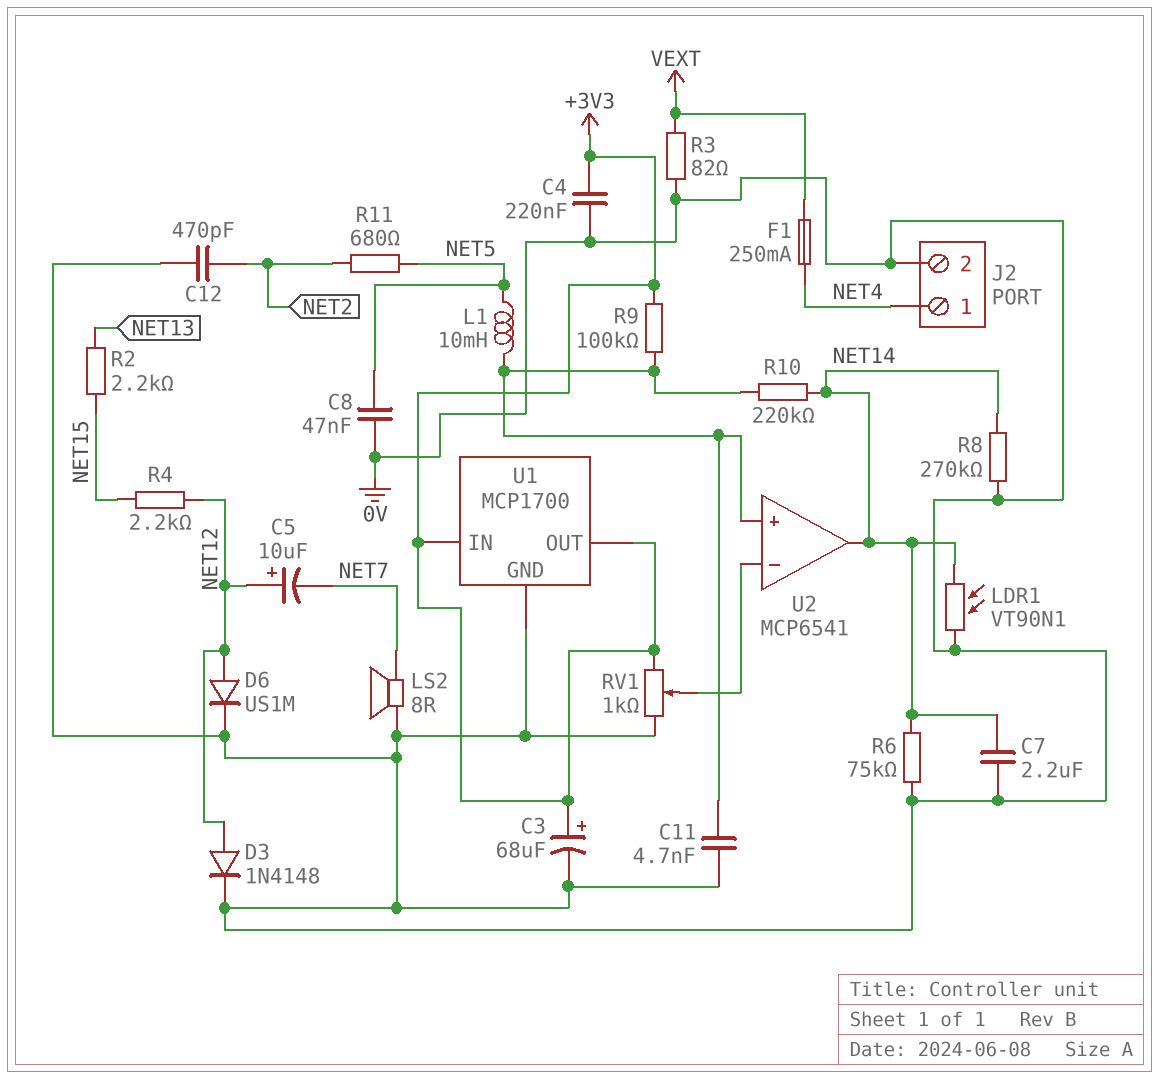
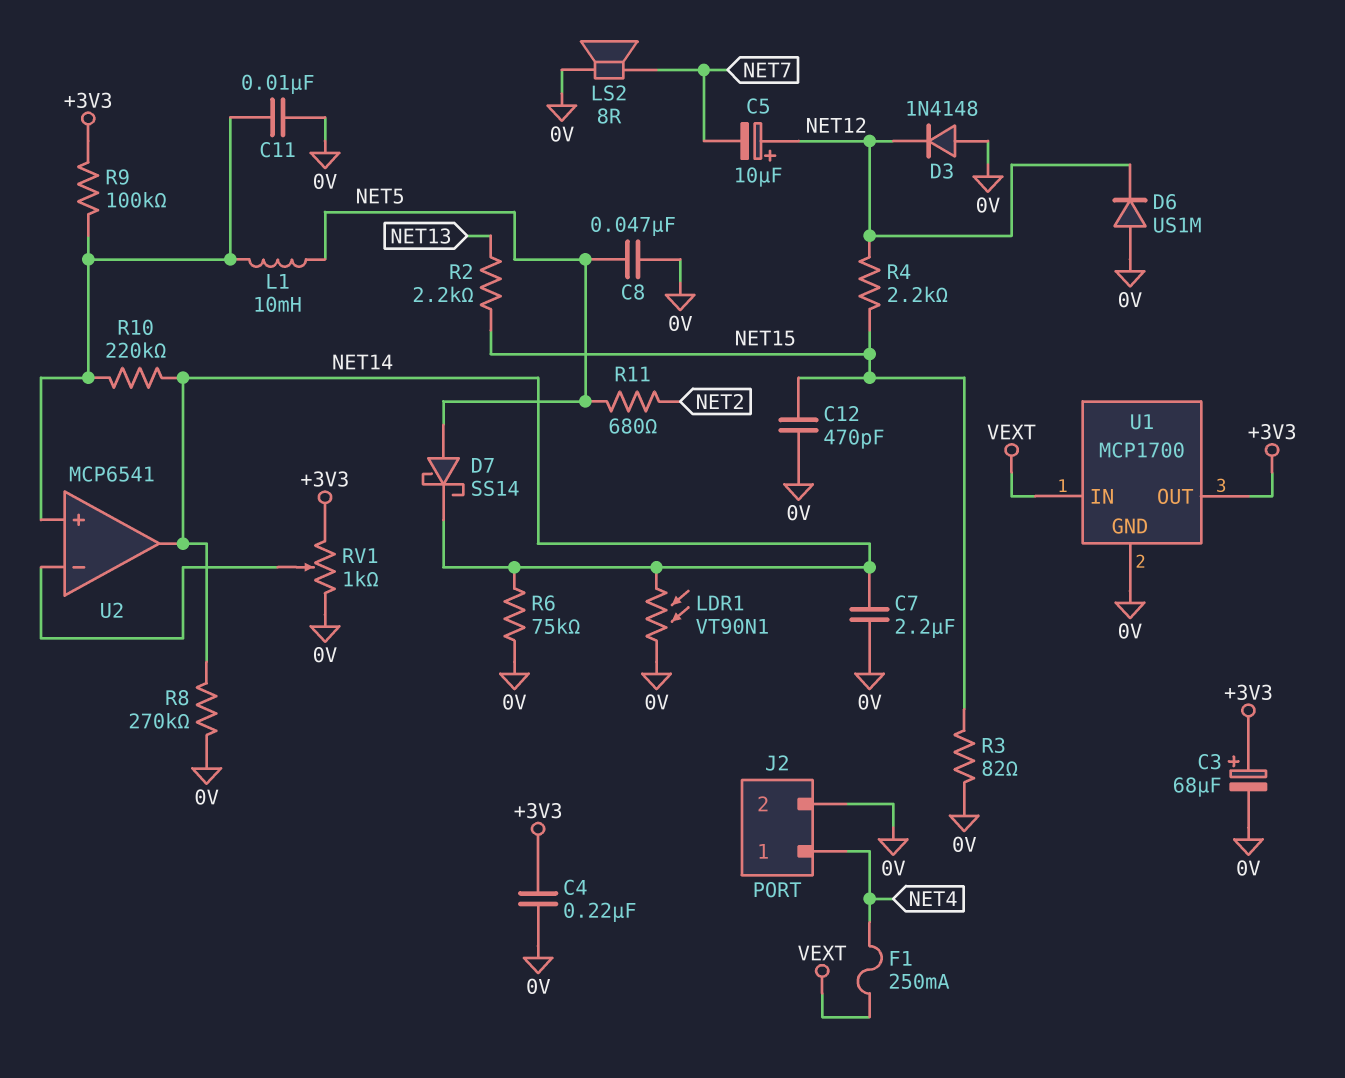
C11: 4.7nF (0V, U2/in+) -> 10nF (0V, U2/in+)
C12: 470pF (0V, NET2) -> 470pF (0V, NET15)
D3: diode 1N4148 (A NET12, K 0V) -> diode 1N4148 (A 0V, K NET12)
D6: diode US1M (A NET12, K 0V) -> diode US1M (A 0V, K NET12)
D7: none -> schottky SS14 (A NET5, K NET14)
R3: 82 (0V, VEXT) -> 82 (0V, NET15)
U1 pin IN: +3V3 -> VEXT

